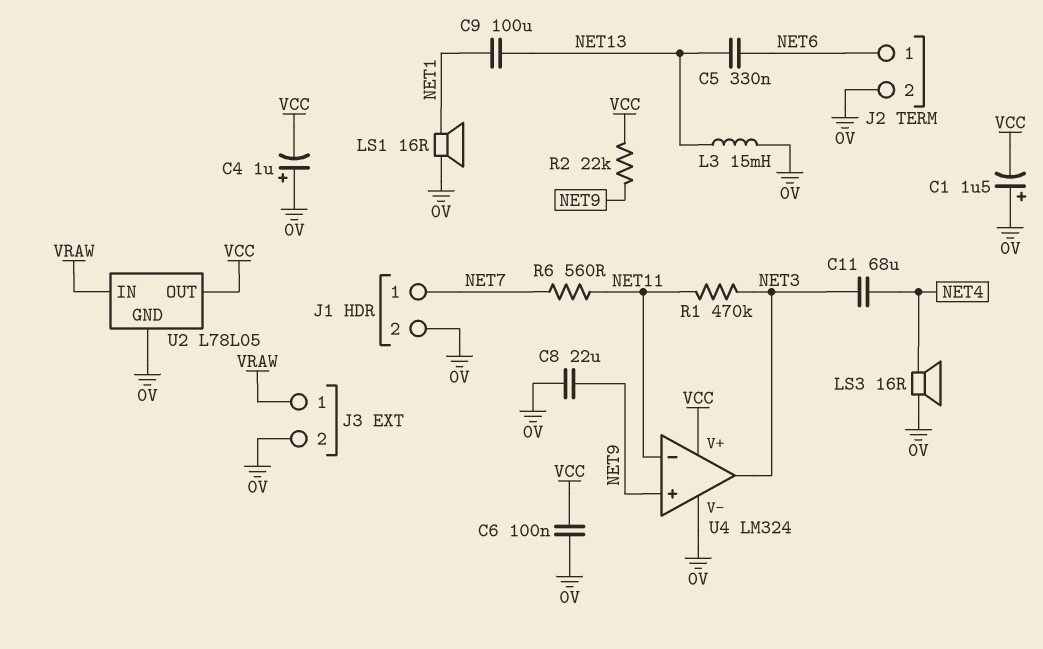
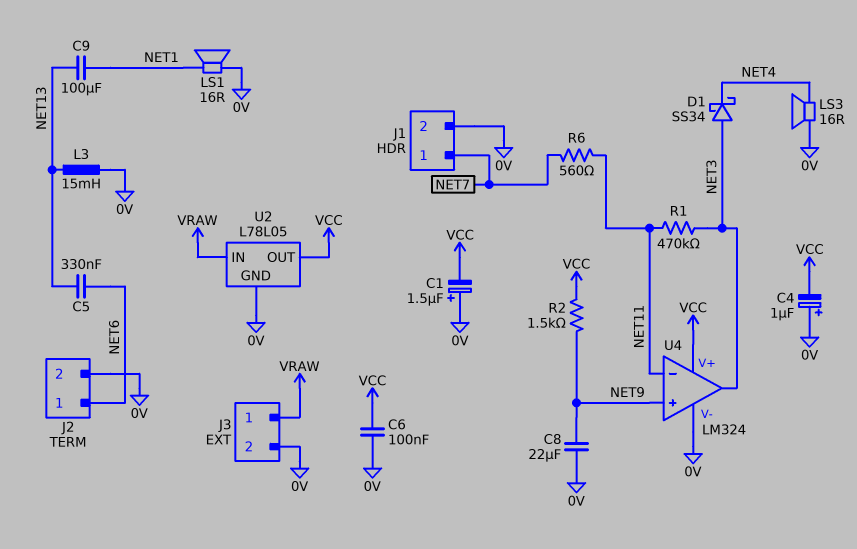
C11: 68uF (NET3, NET4) -> none
D1: none -> schottky SS34 (A NET3, K NET4)
R2: 22k (NET9, VCC) -> 1.5k (NET9, VCC)

